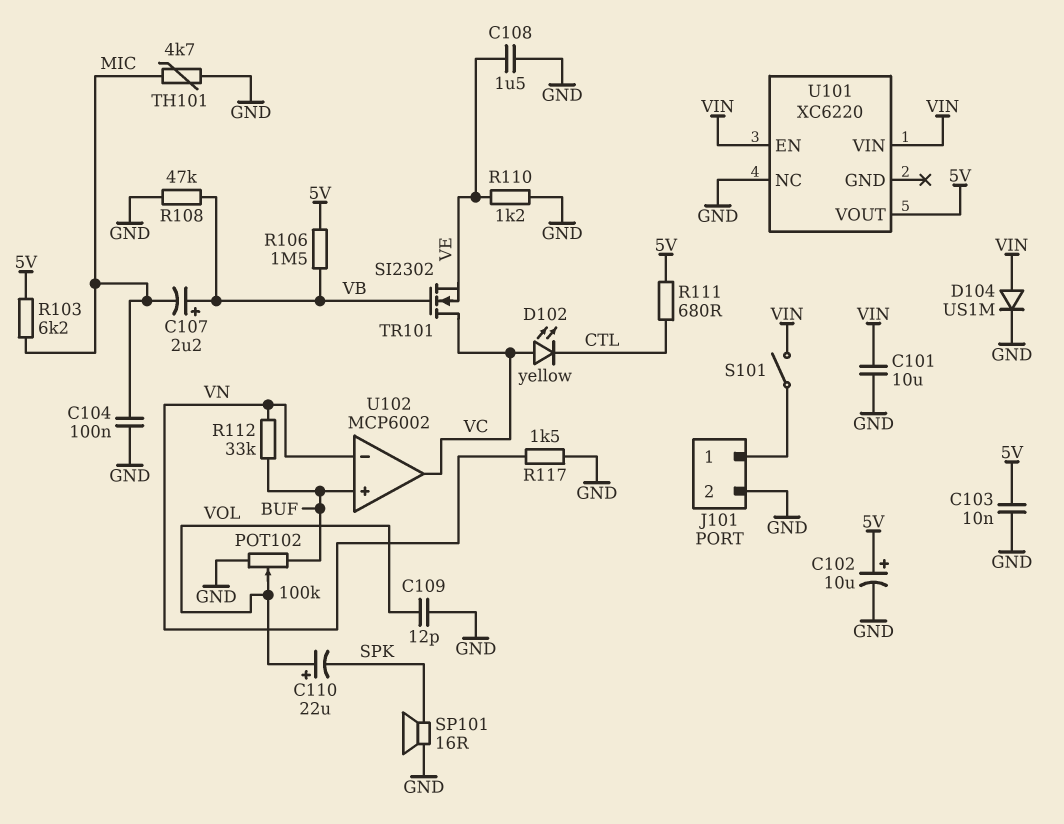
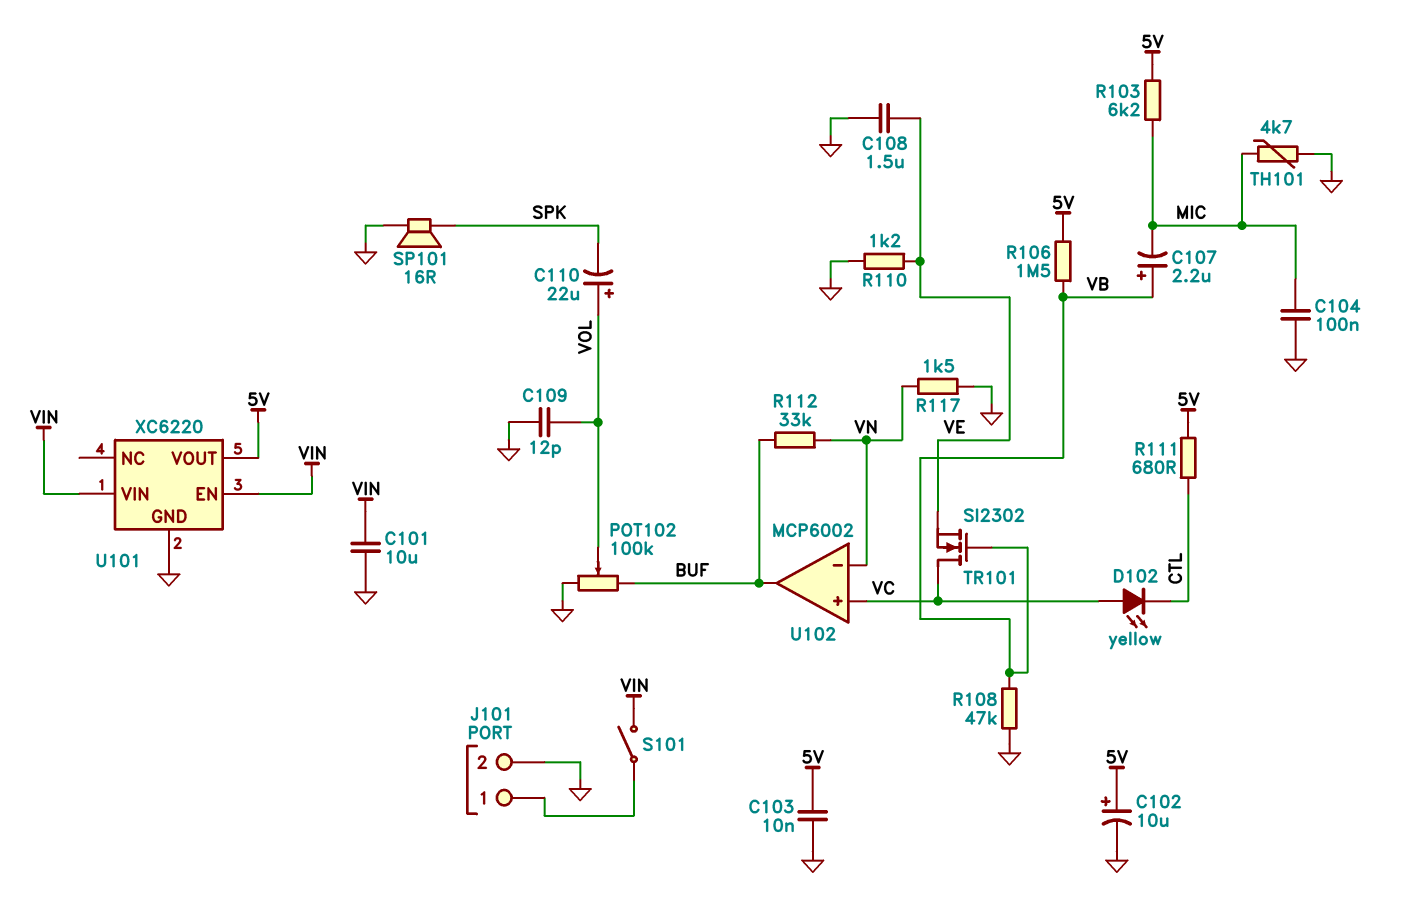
D104: diode US1M (A VIN, K GND) -> none
U101 pin GND: none -> GND
U101 pin NC: GND -> none
U102 pin in+: BUF -> VC
U102 pin out: VC -> BUF

